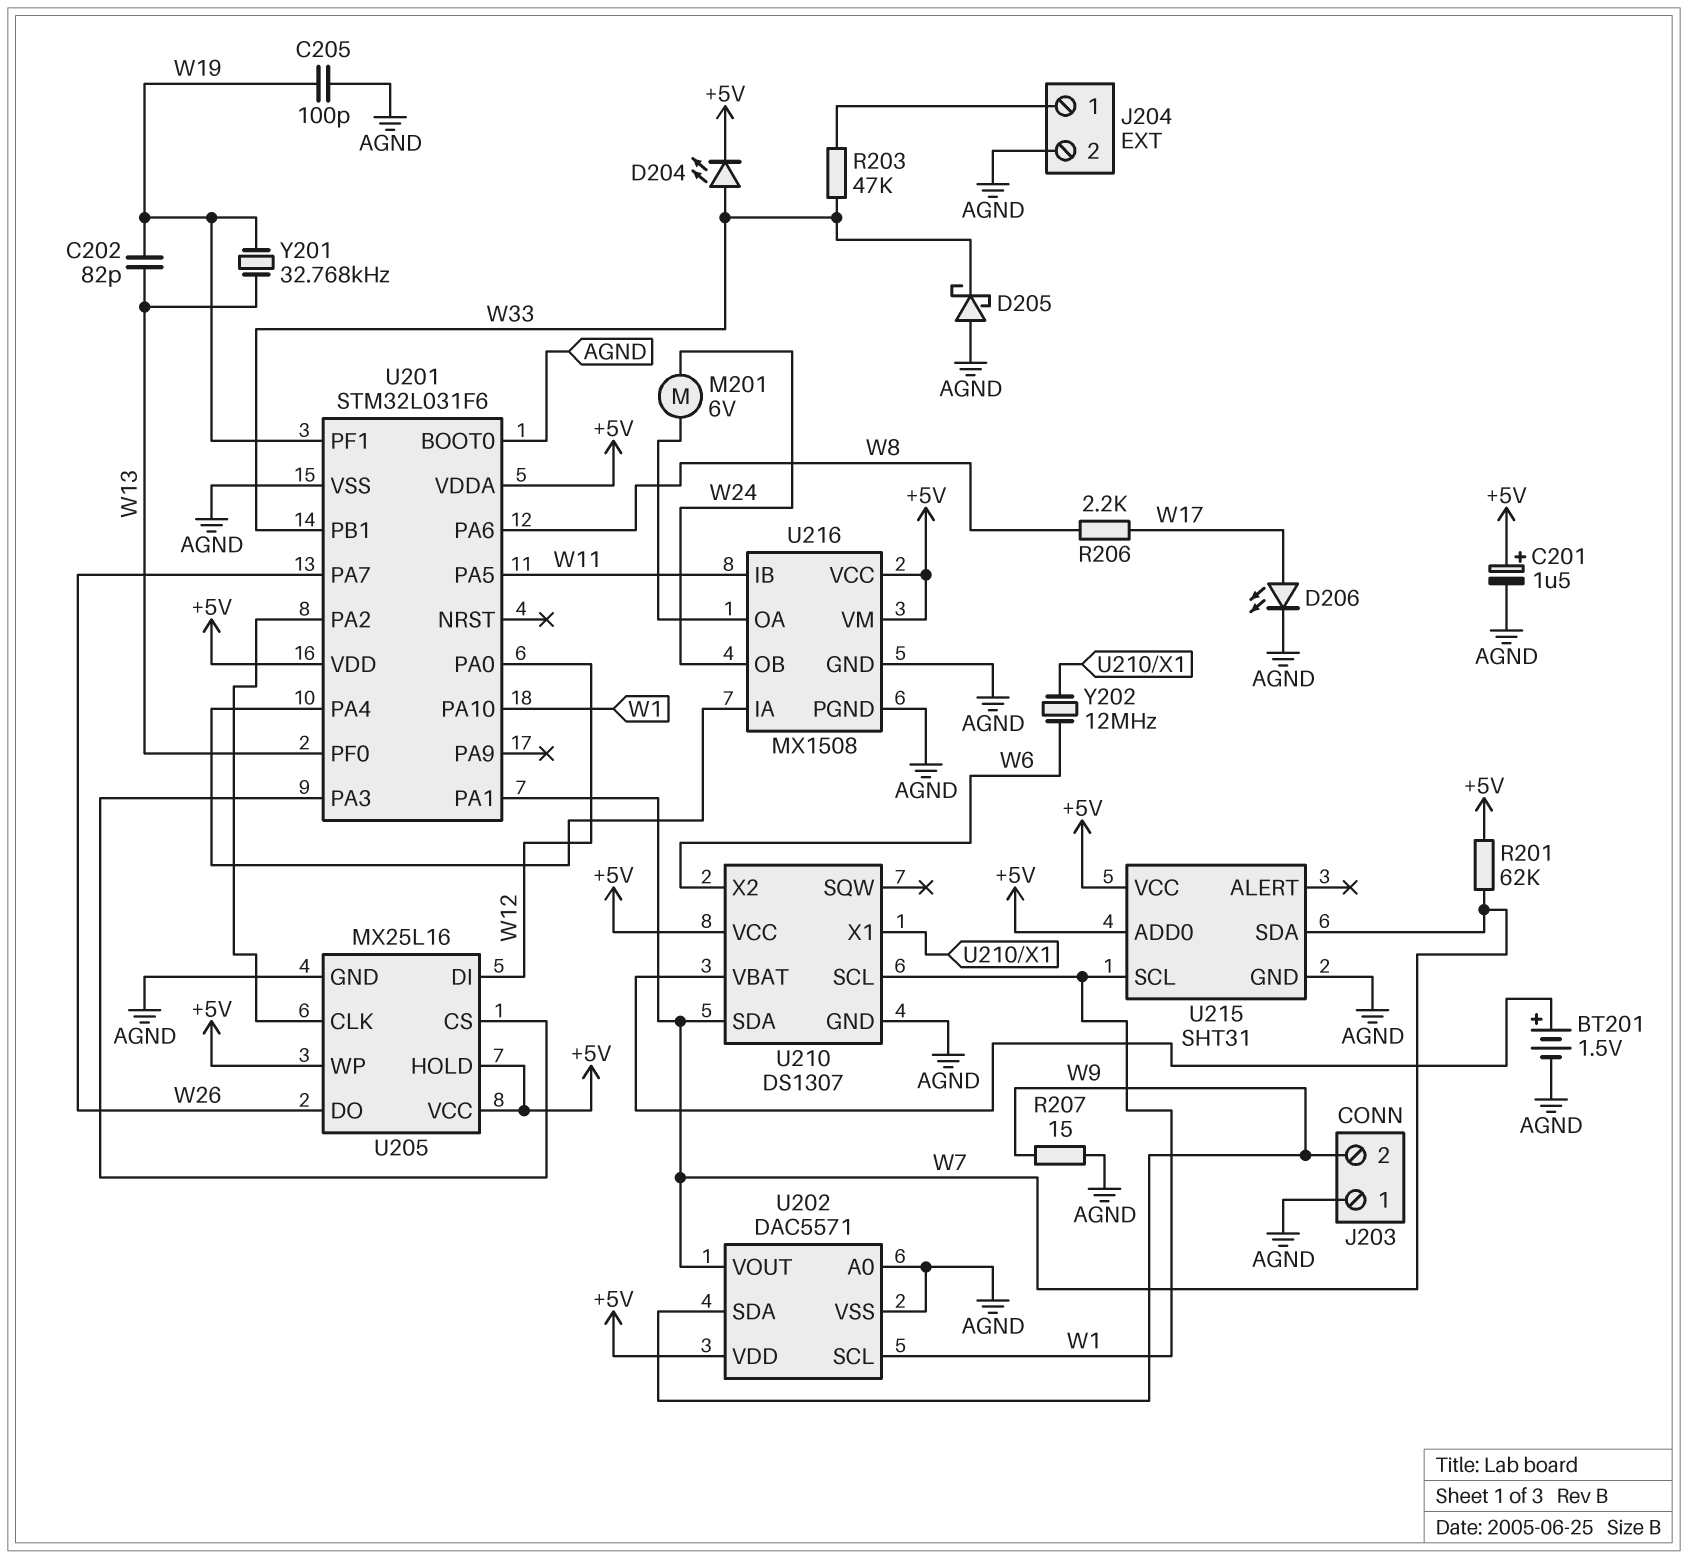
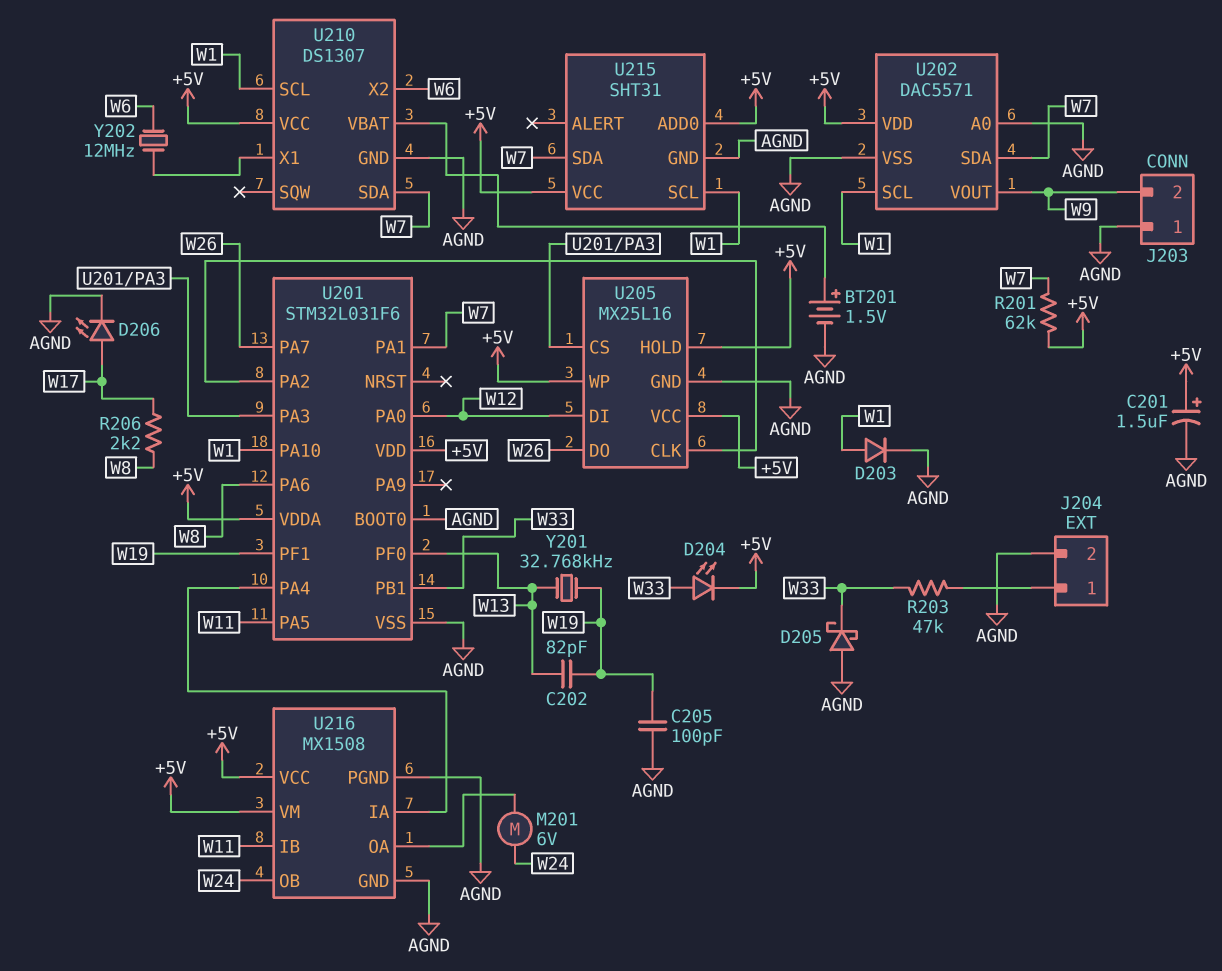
D203: none -> diode (A W1, K AGND)
R207: 15 (AGND, W9) -> none
U202 pin SDA: W9 -> W7
U202 pin VOUT: W7 -> W9

